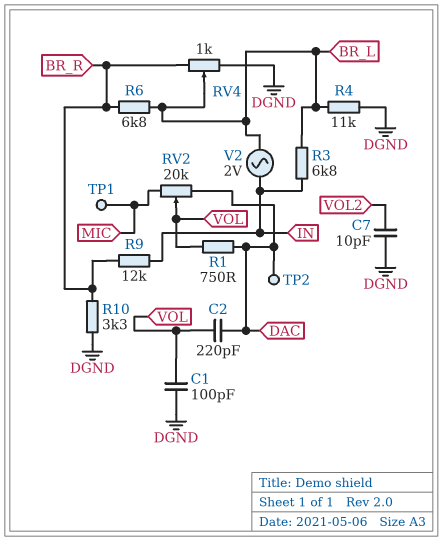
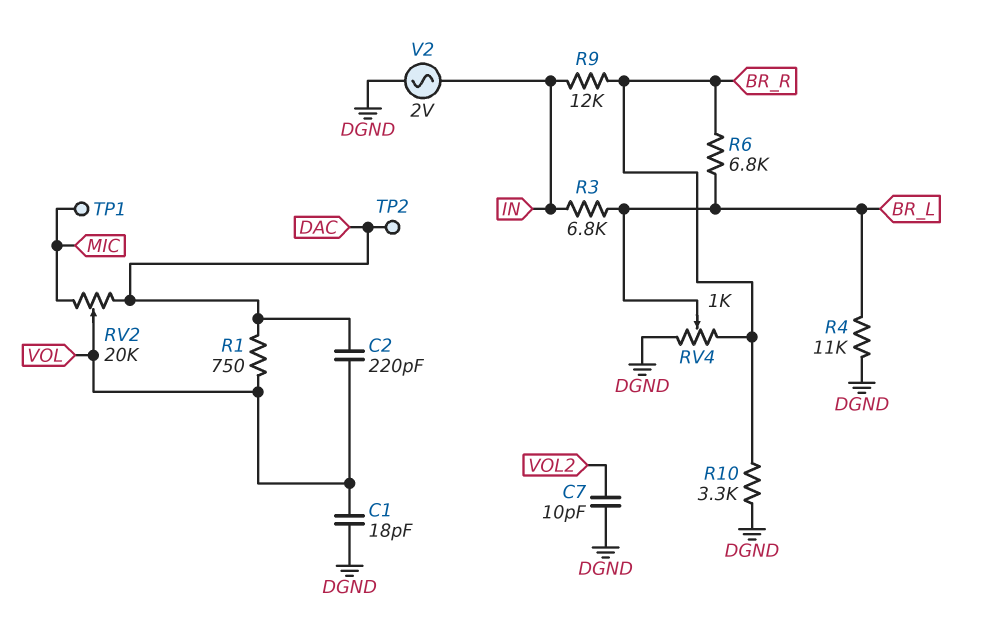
C1: 100pF (DGND, VOL) -> 18pF (DGND, VOL)
V2: AC 2V (BR_L, IN) -> AC 2V (DGND, IN)

